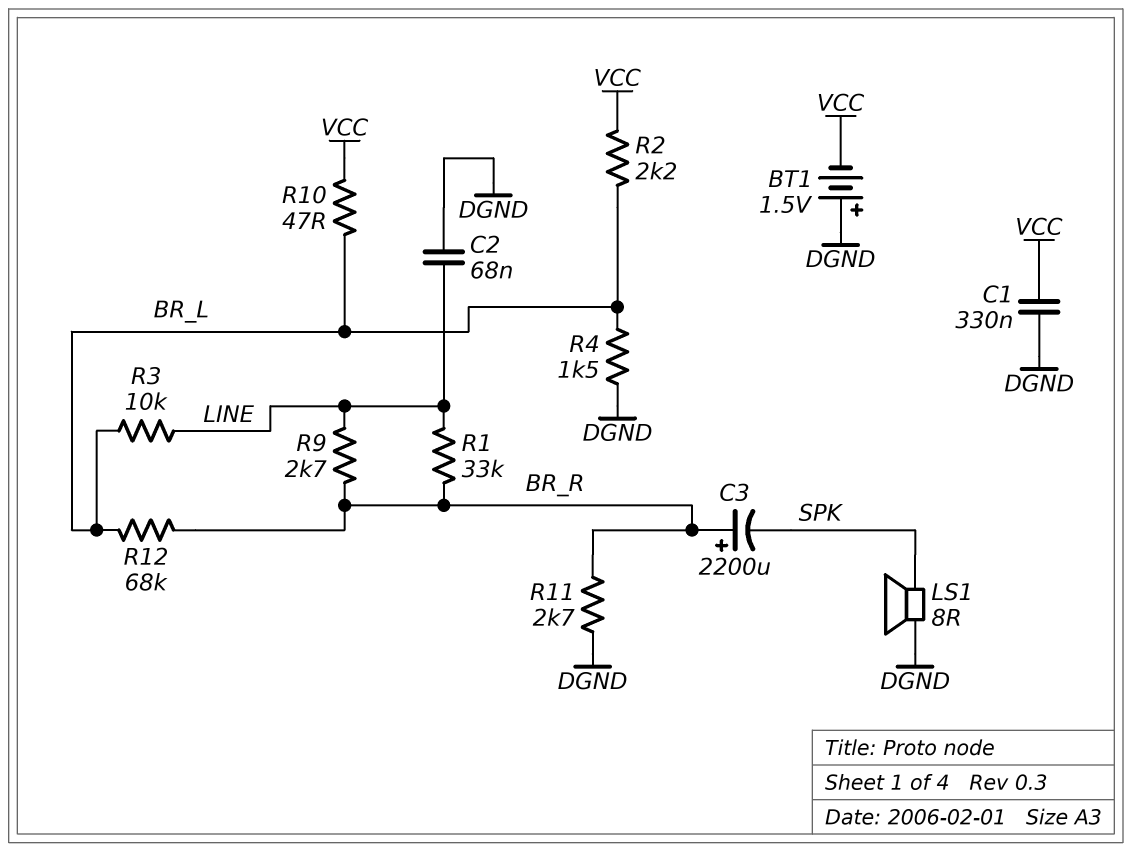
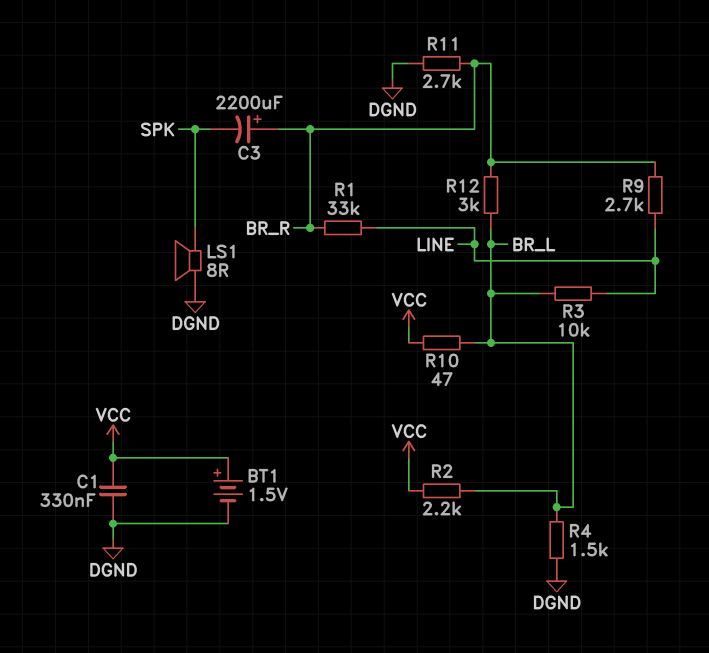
BT1: 1.5V (plus DGND, minus VCC) -> 1.5V (plus VCC, minus DGND)
C2: 68nF (DGND, LINE) -> none
R12: 68k (BR_L, BR_R) -> 3k (BR_L, BR_R)

